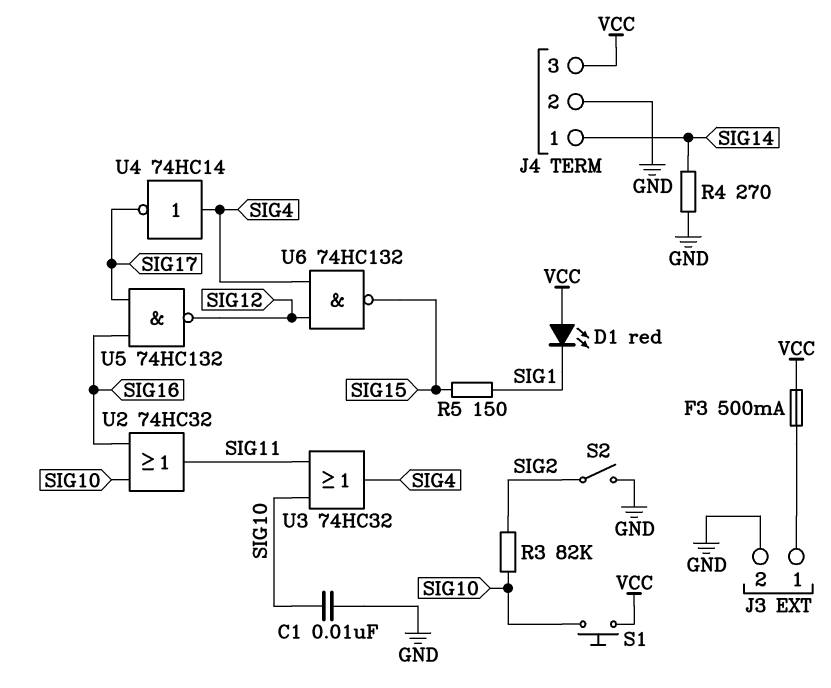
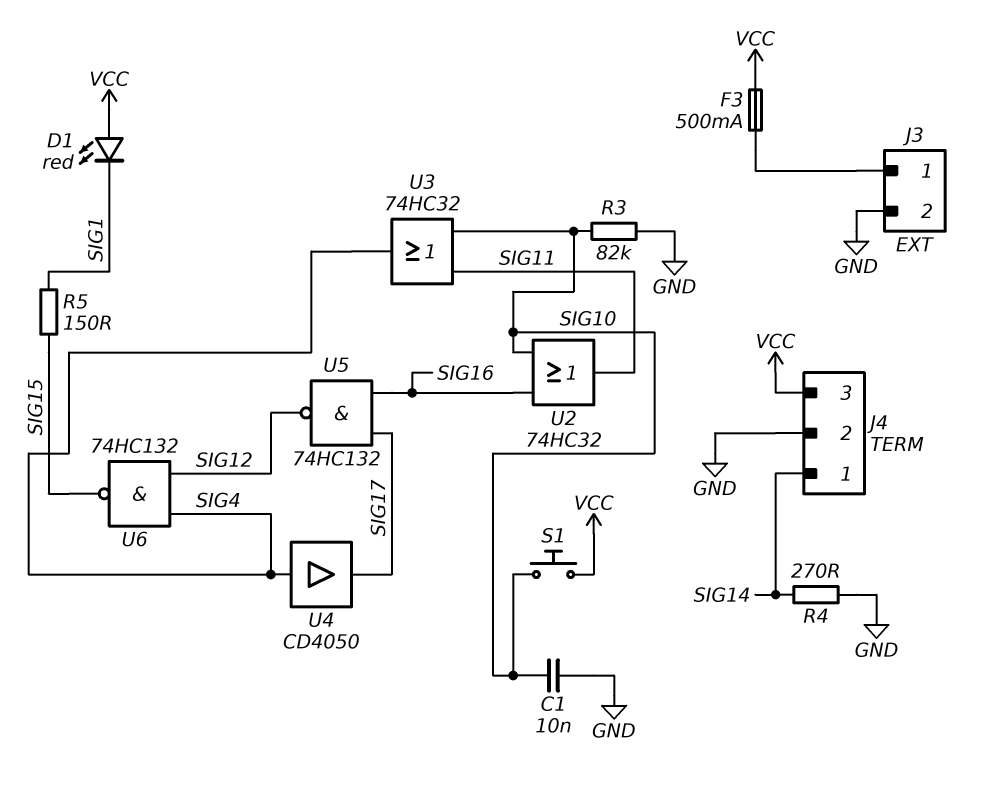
R3: 82k (SIG2, SIG10) -> 82k (GND, SIG10)
S2: switch (GND, SIG2) -> none
U4: NOT 74HC14 (in SIG4, out SIG17) -> buffer CD4050 (in SIG4, out SIG17)

